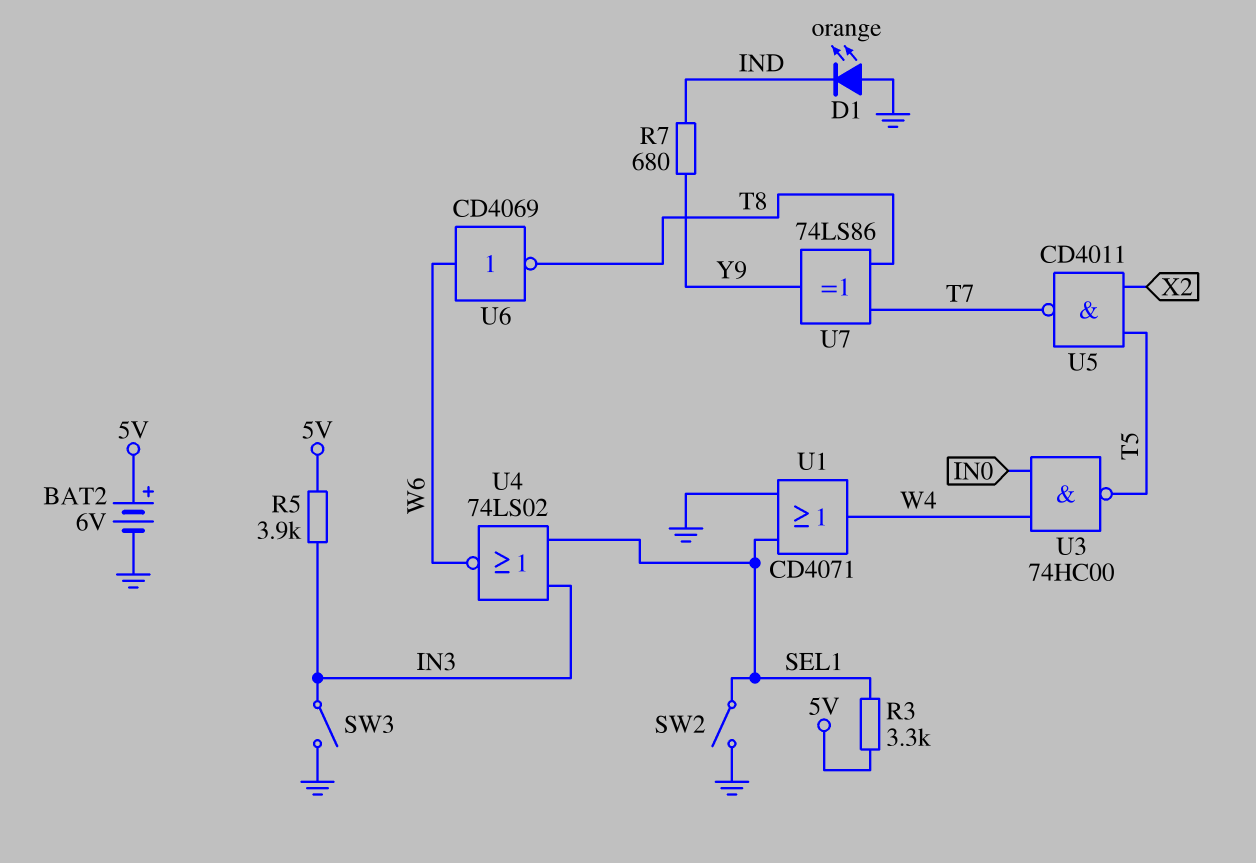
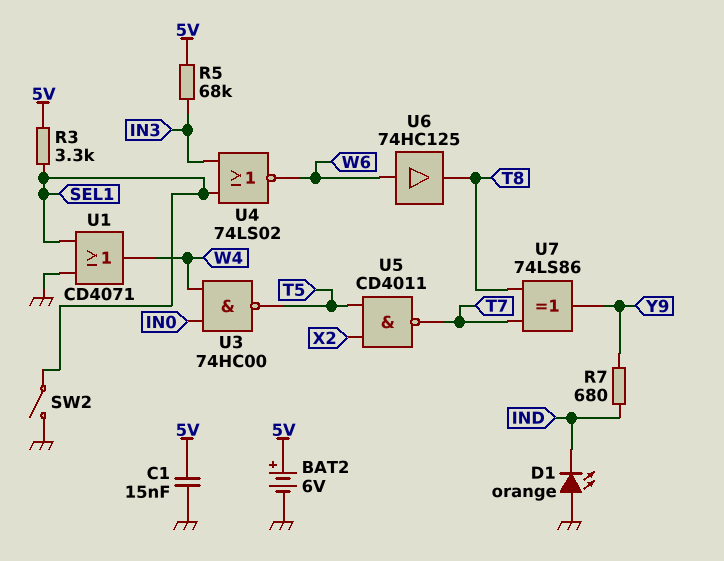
C1: none -> 15nF (5V, GND)
R5: 3.9k (5V, IN3) -> 68k (5V, IN3)
SW3: switch (GND, IN3) -> none
U6: NOT CD4069 (in W6, out T8) -> buffer 74HC125 (in W6, out T8)

